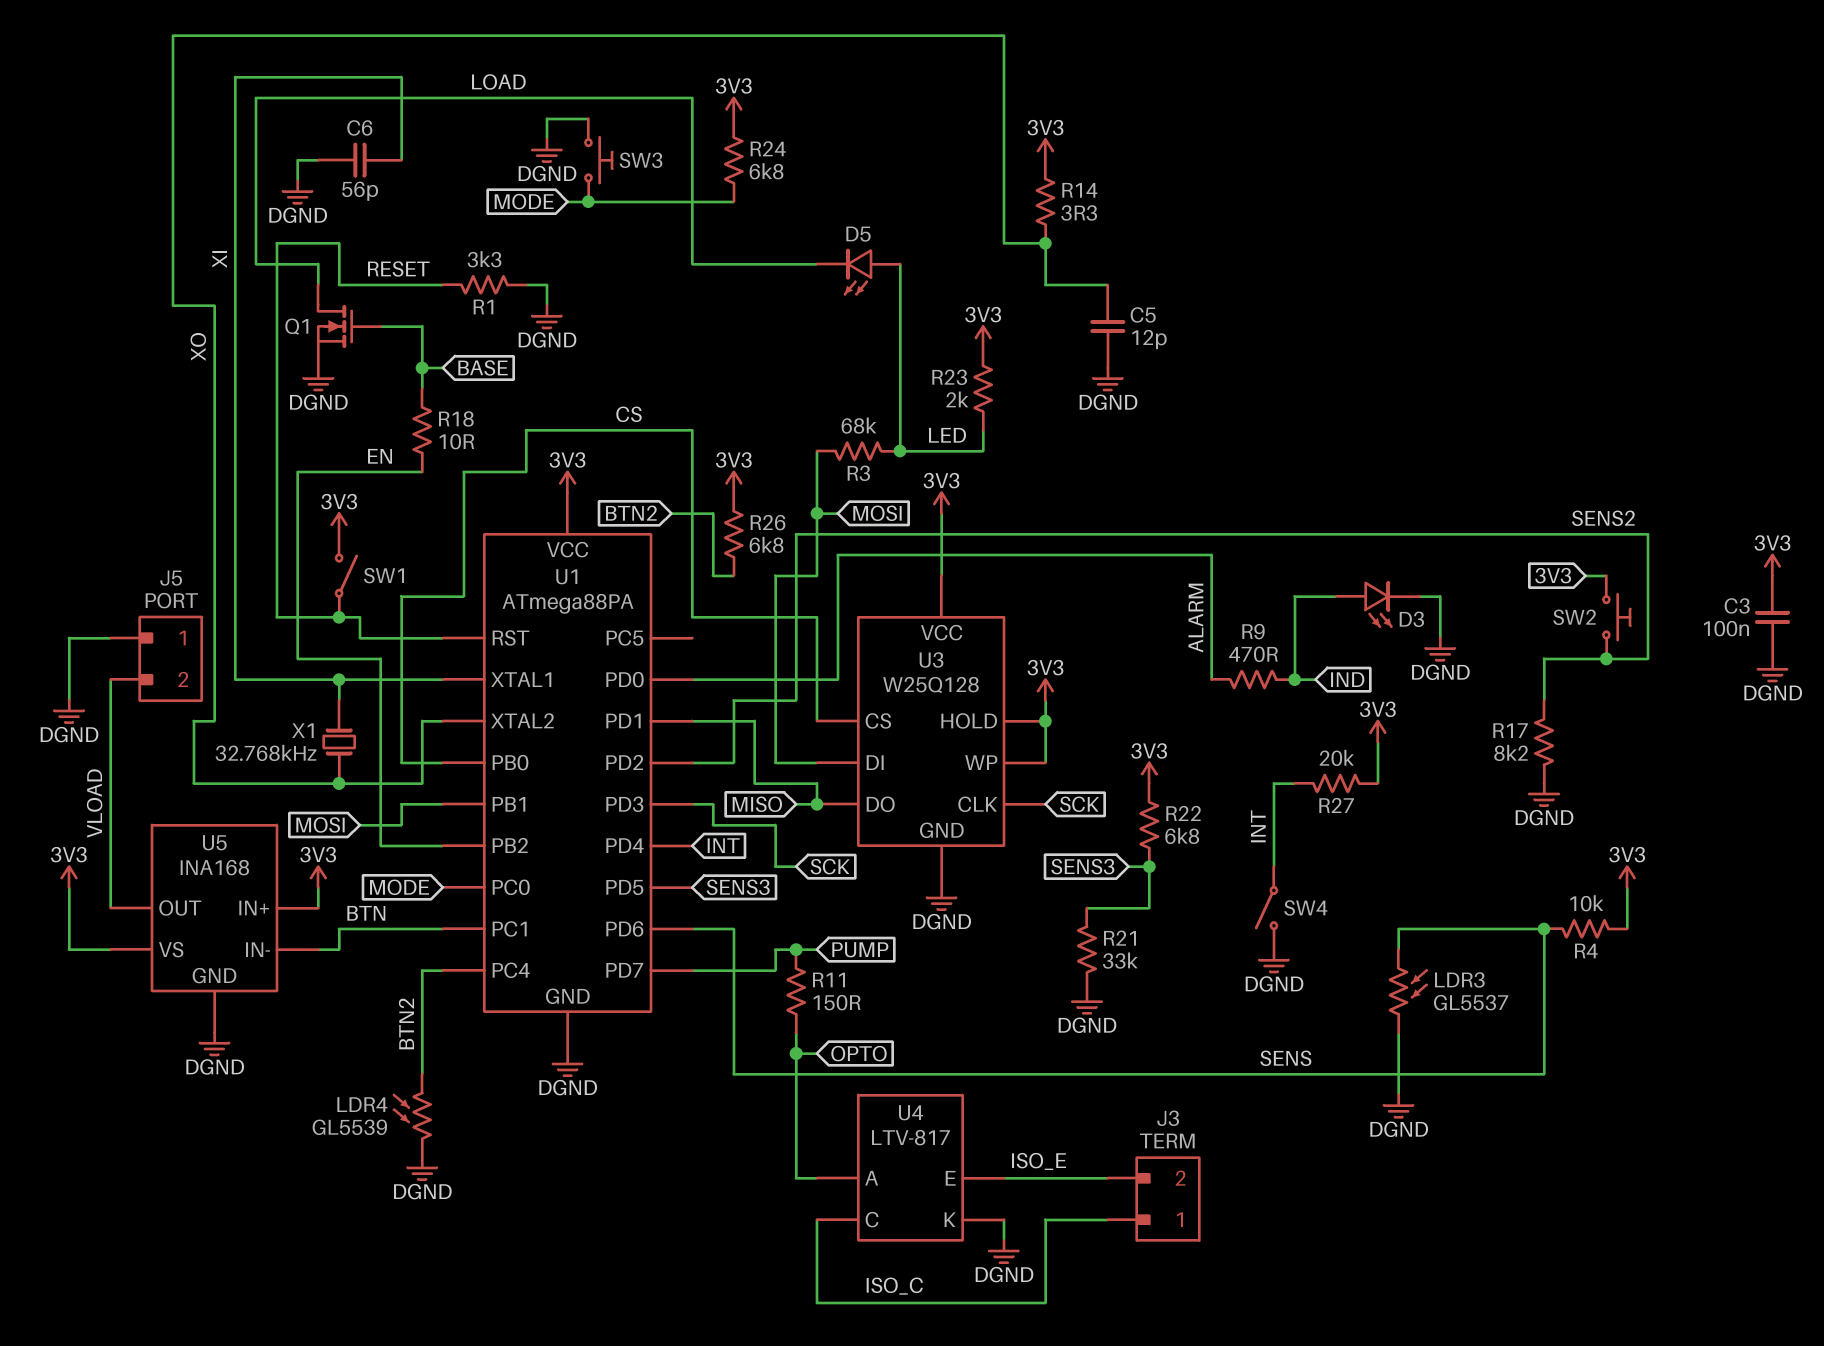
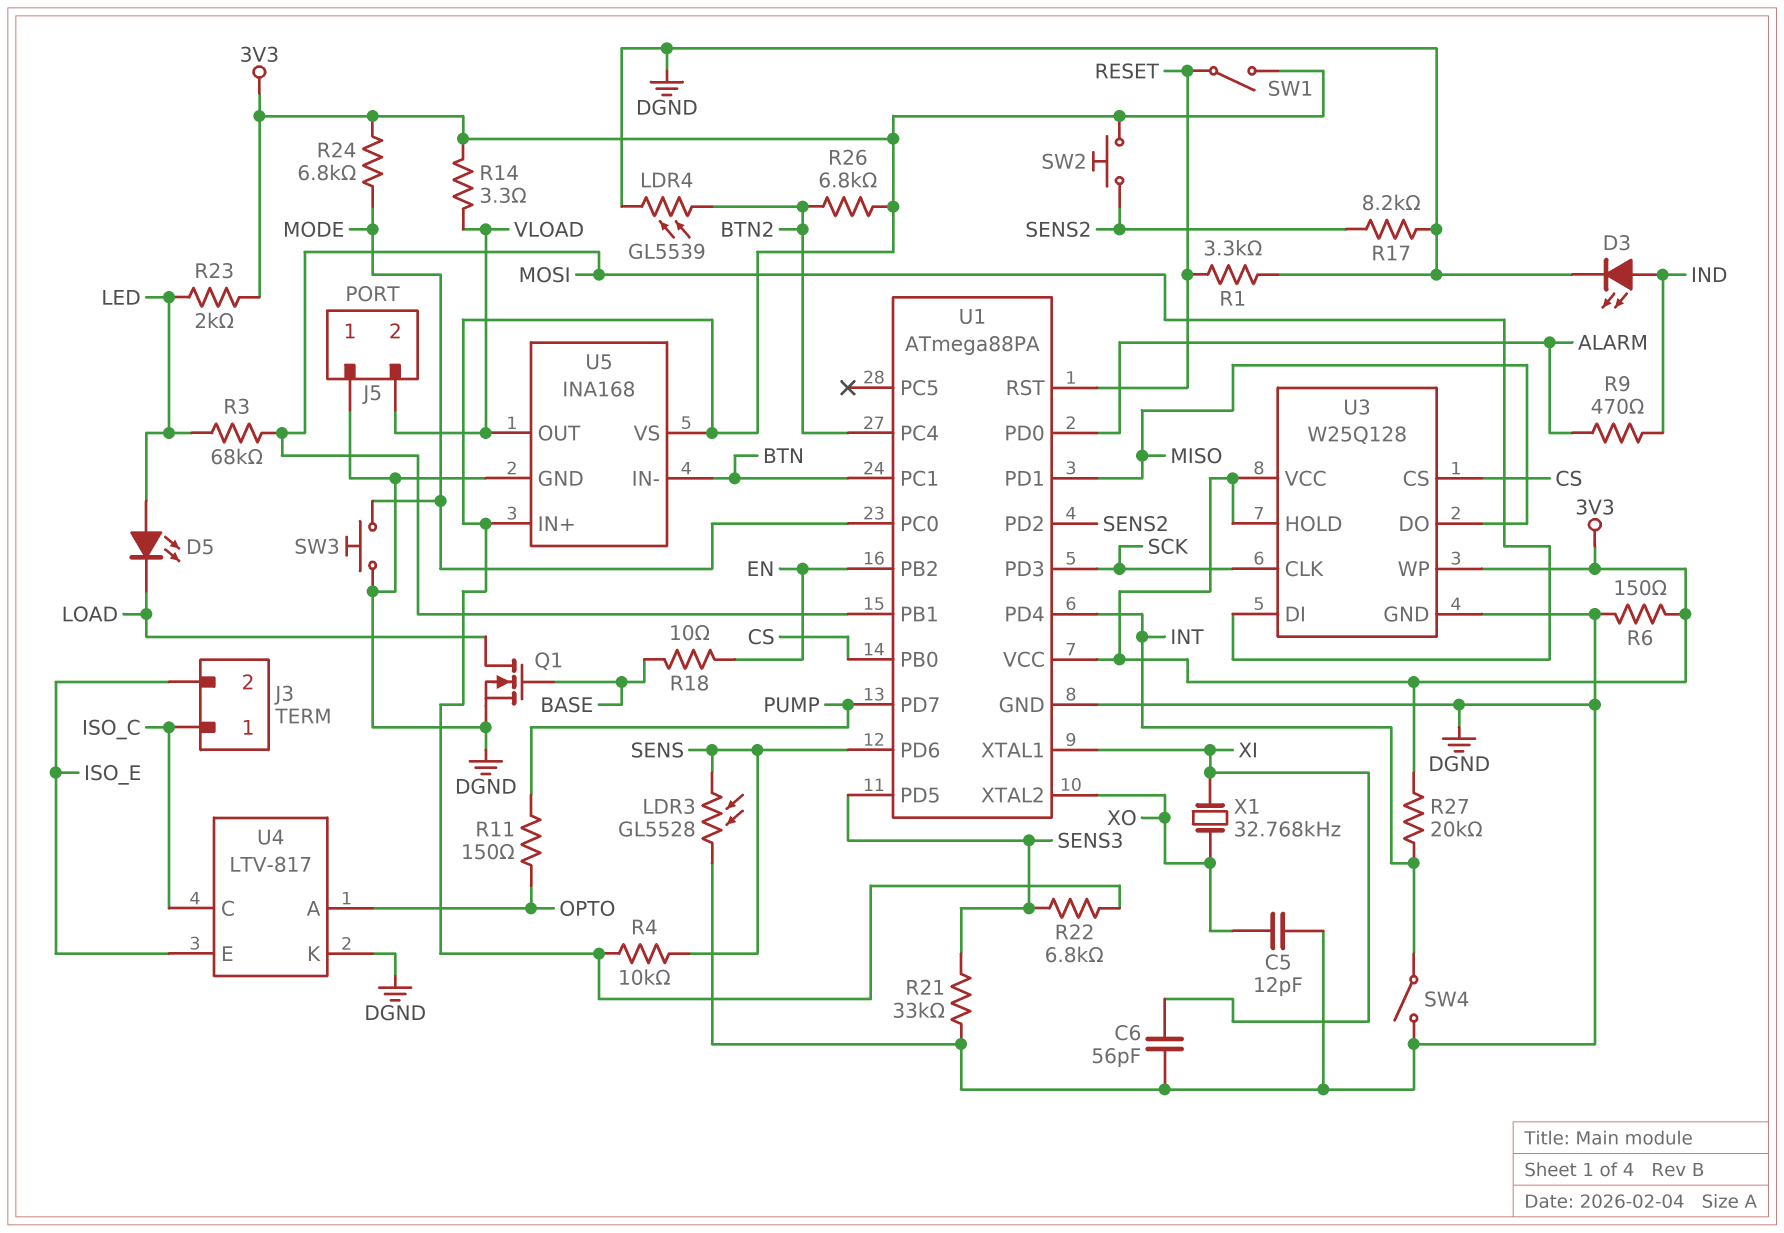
C3: 100nF (3V3, DGND) -> none
LDR3: GL5537 (DGND, SENS) -> GL5528 (DGND, SENS)
R6: none -> 150 (3V3, DGND)
R14: 3.3 (3V3, XO) -> 3.3 (3V3, VLOAD)

